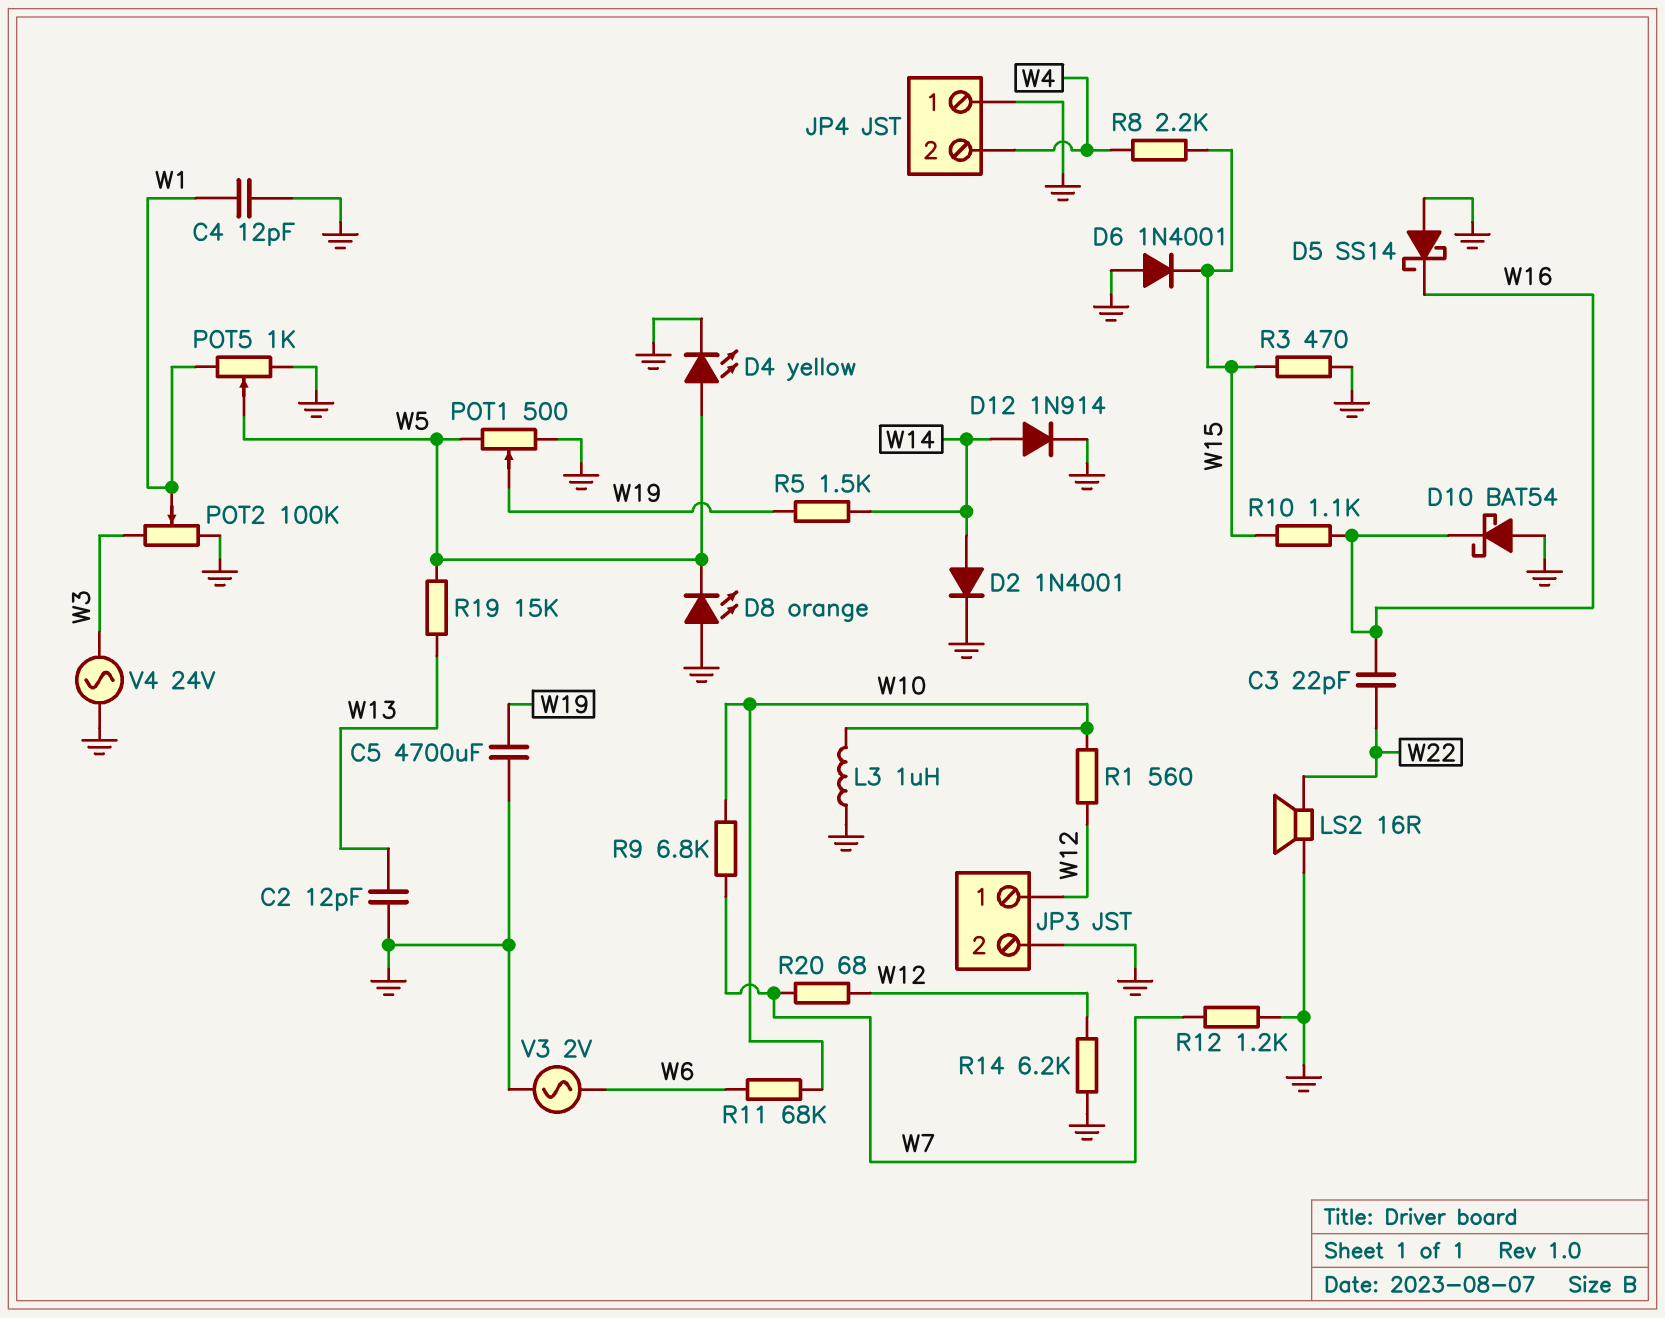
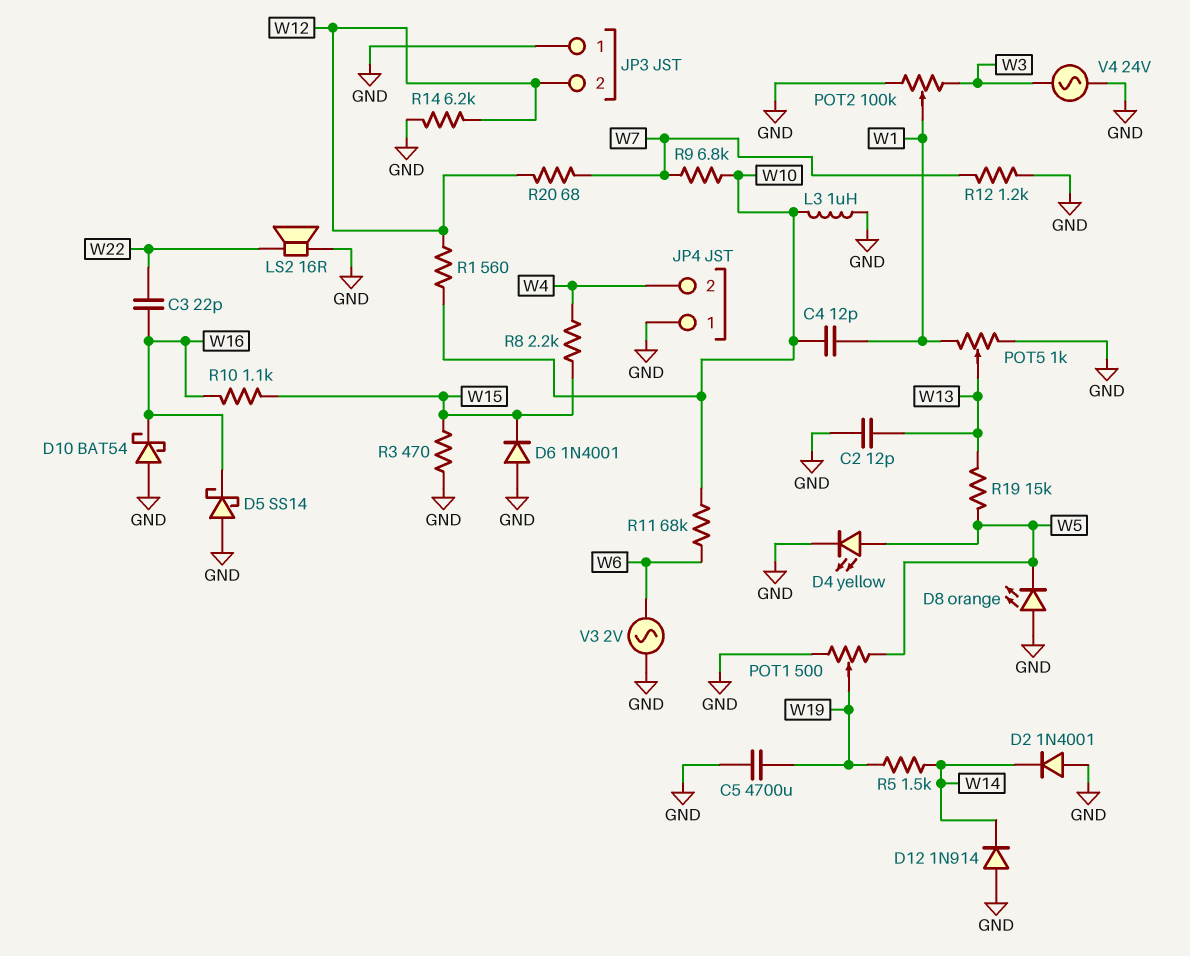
C4: 12pF (GND, W1) -> 12pF (W1, W10)
D2: diode 1N4001 (A W14, K GND) -> diode 1N4001 (A GND, K W14)
D12: diode 1N914 (A W14, K GND) -> diode 1N914 (A GND, K W14)
JP3 pin 1: W12 -> GND
JP3 pin 2: GND -> W12
POT5: 1k (GND, W1, wiper W5) -> 1k (GND, W1, wiper W13)

